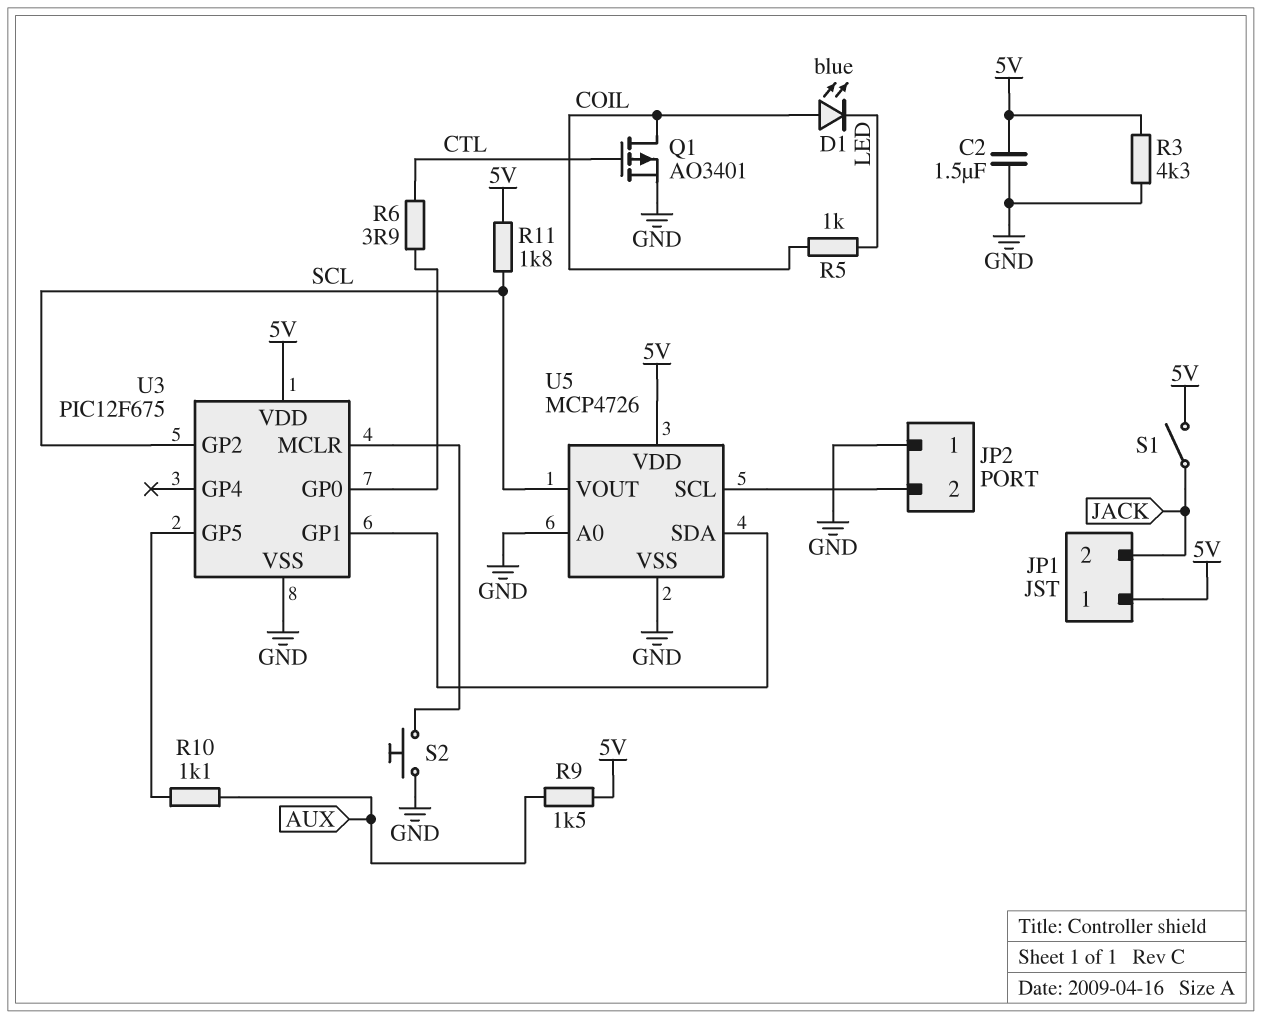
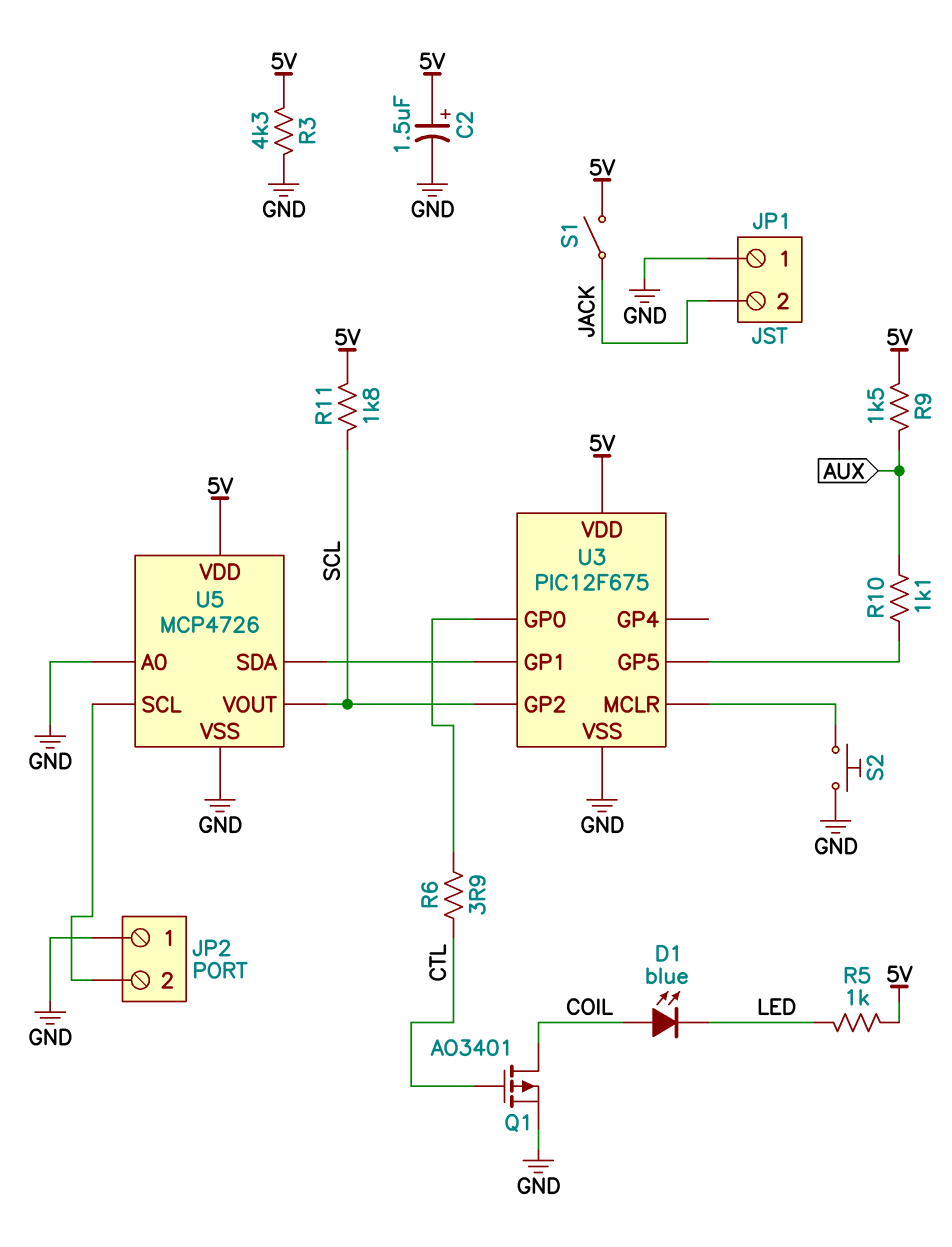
C2: 1.5uF (5V, GND) -> 1.5uF (plus 5V, minus GND)
JP1 pin 1: 5V -> GND
R5: 1k (COIL, LED) -> 1k (5V, LED)

